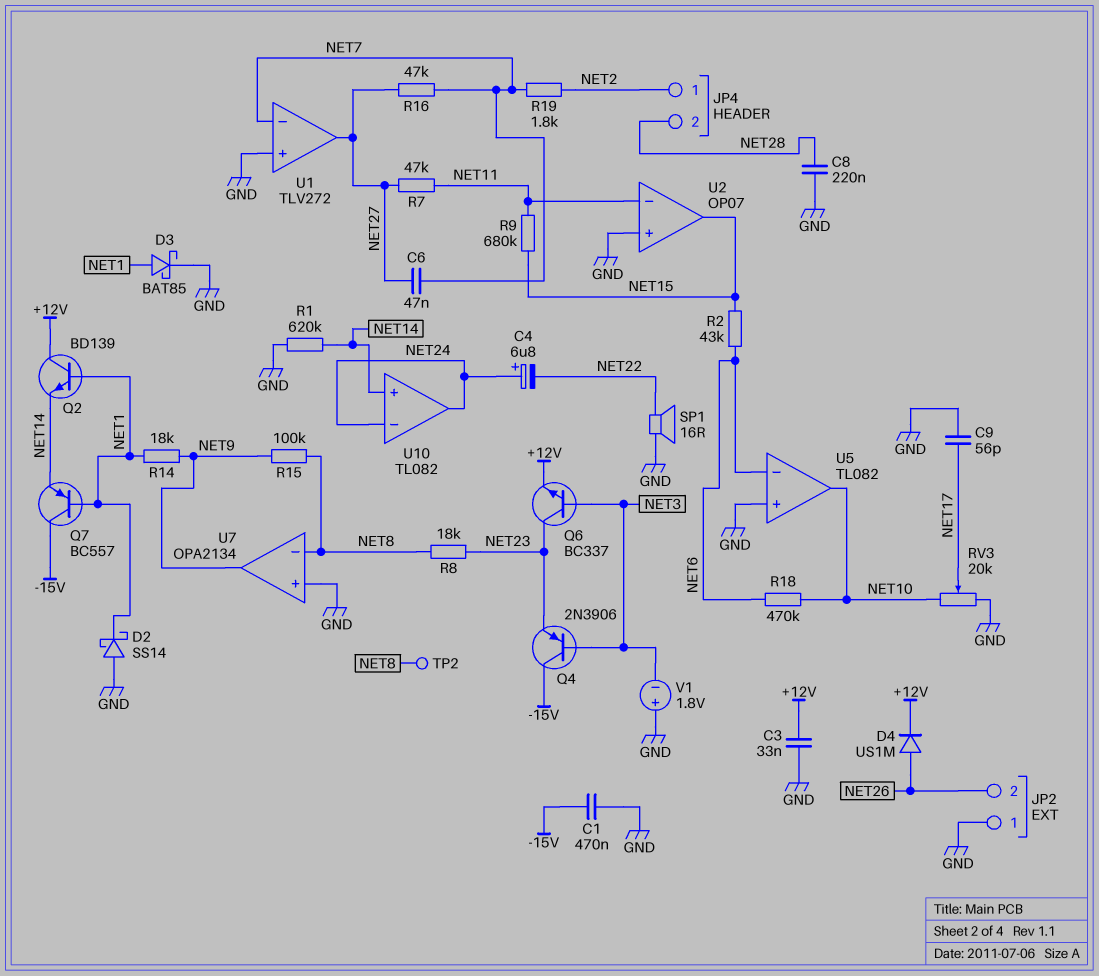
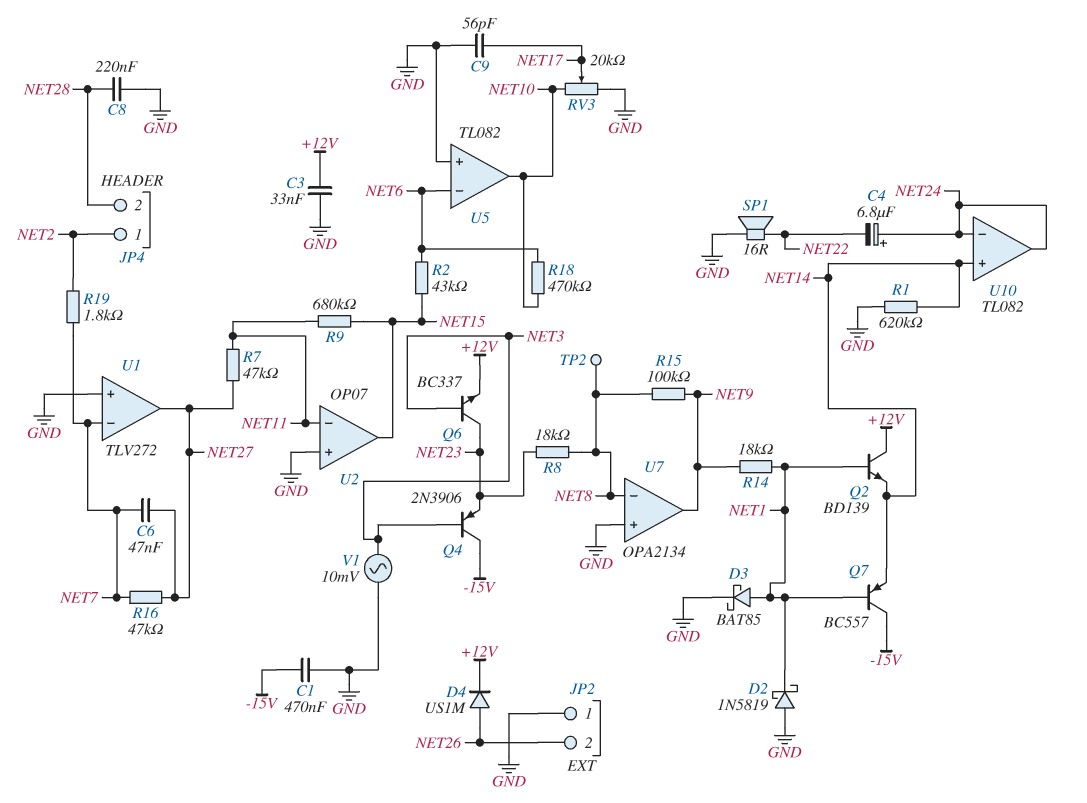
D2: schottky SS14 (A GND, K NET1) -> schottky 1N5819 (A GND, K NET1)
V1: 1.8V (plus GND, minus NET3) -> AC 10mV (GND, NET3)

